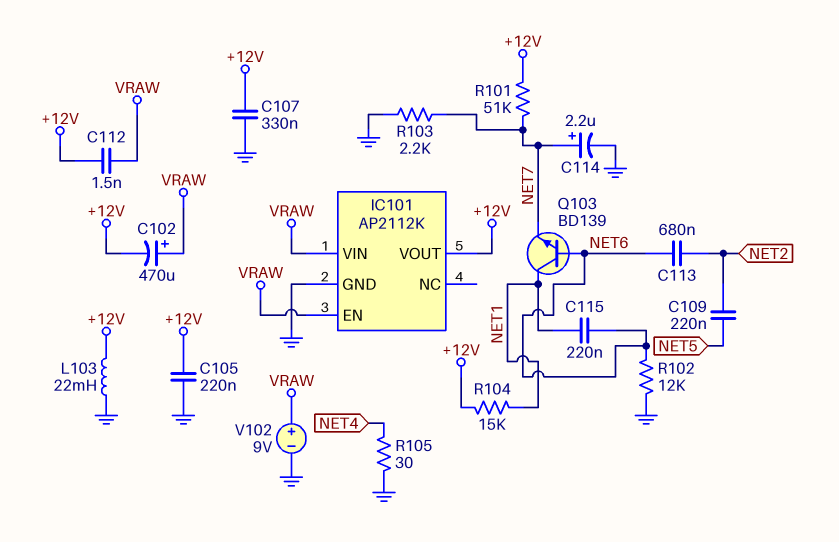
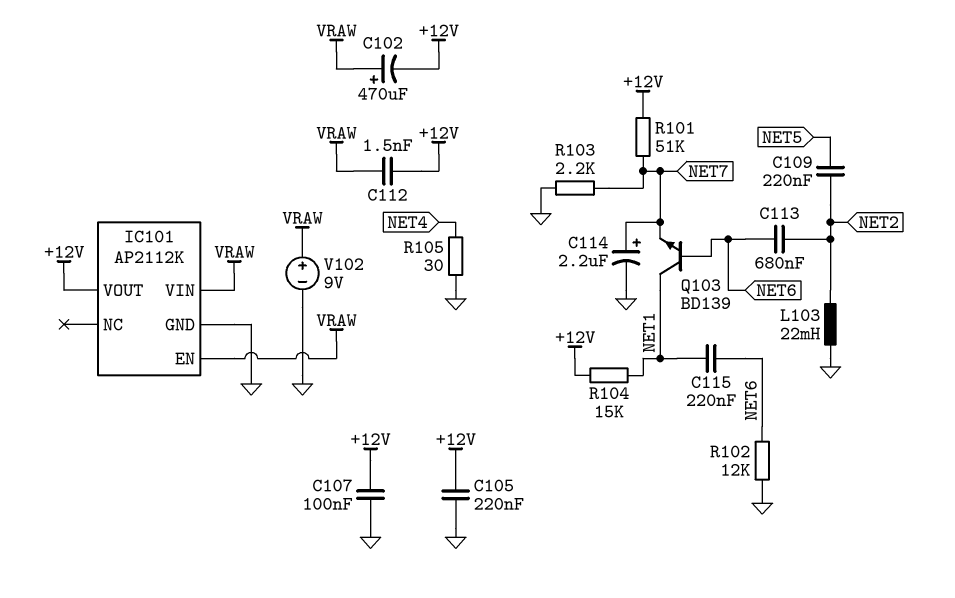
C107: 330nF (+12V, GND) -> 100nF (+12V, GND)
L103: 22mH (+12V, GND) -> 22mH (GND, NET2)

